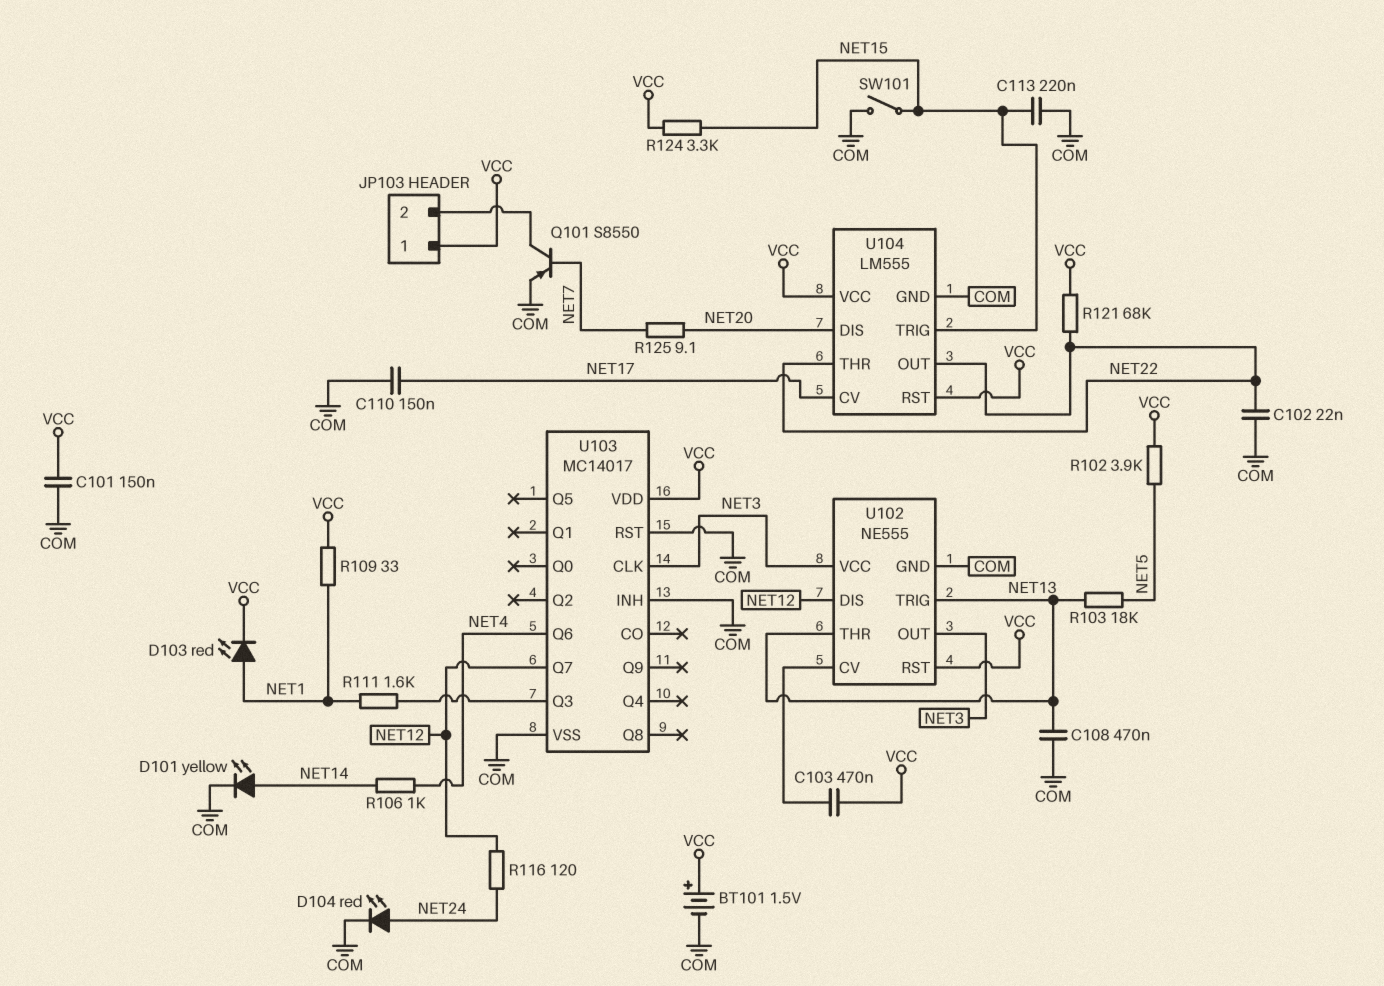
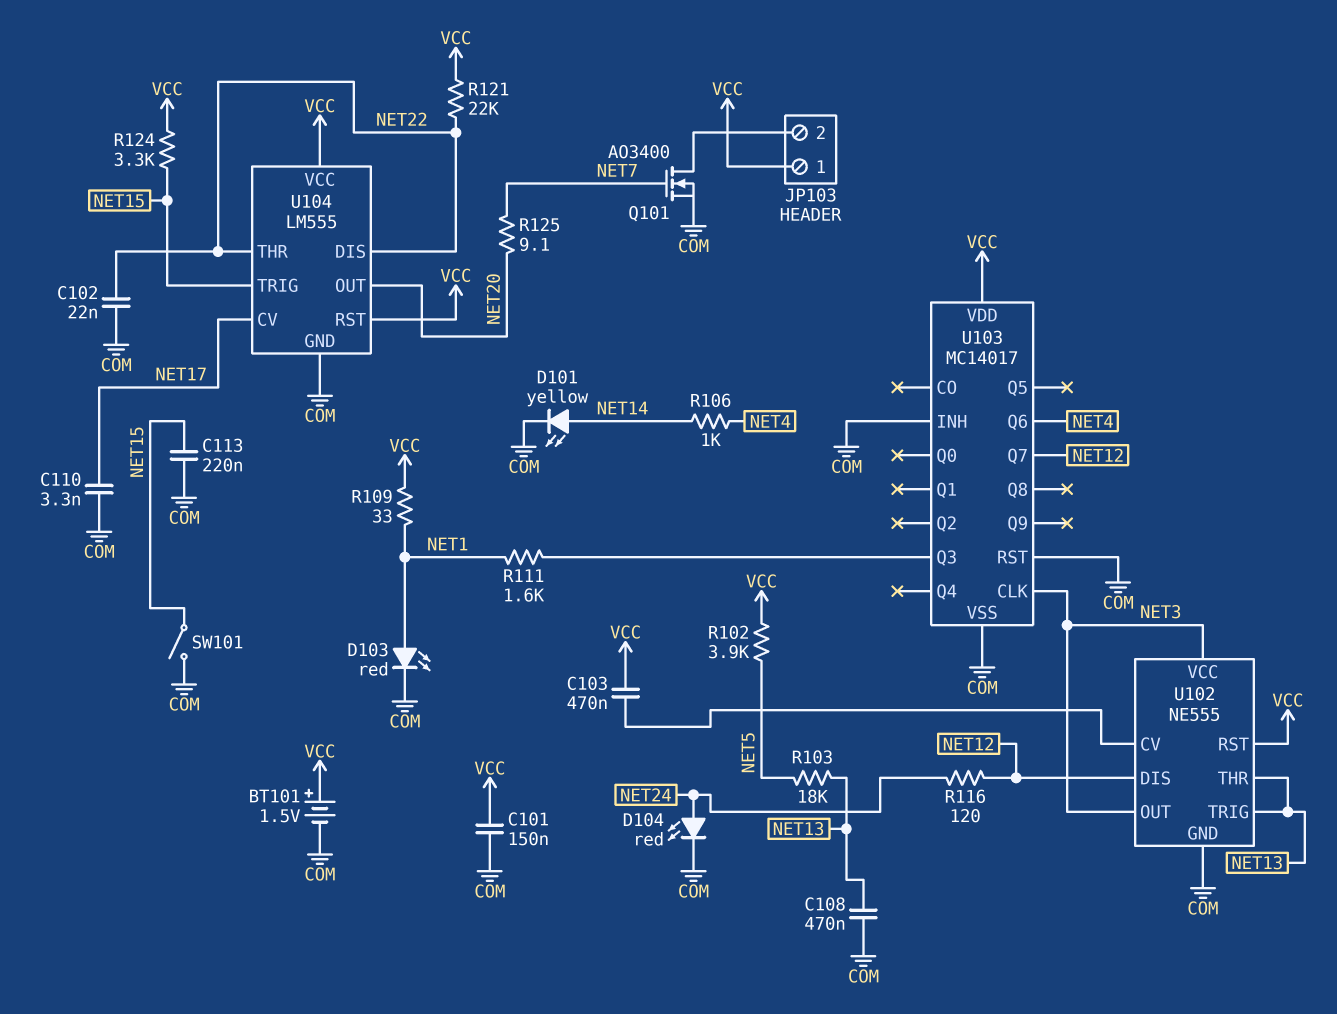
C110: 150nF (COM, NET17) -> 3.3nF (COM, NET17)
D103: LED red (A NET1, K VCC) -> LED red (A NET1, K COM)
Q101: PNP S8550 (B NET7, C JP103/2, E COM) -> NMOS AO3400 (G NET7, D JP103/2, S COM)
R121: 68k (NET22, VCC) -> 22k (NET22, VCC)
U104 pin DIS: NET20 -> NET22
U104 pin OUT: NET22 -> NET20

